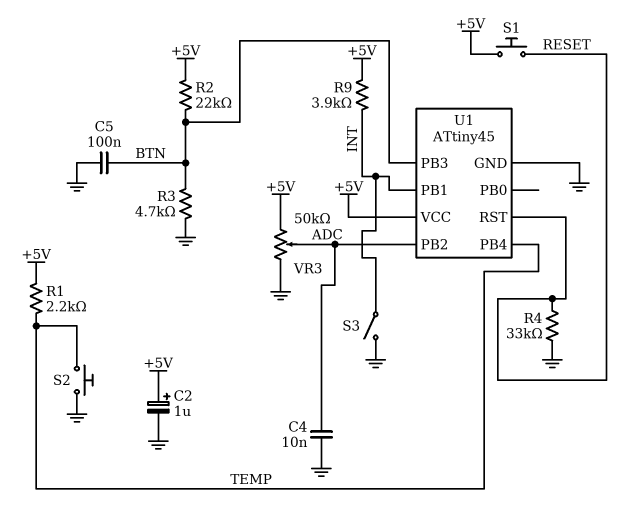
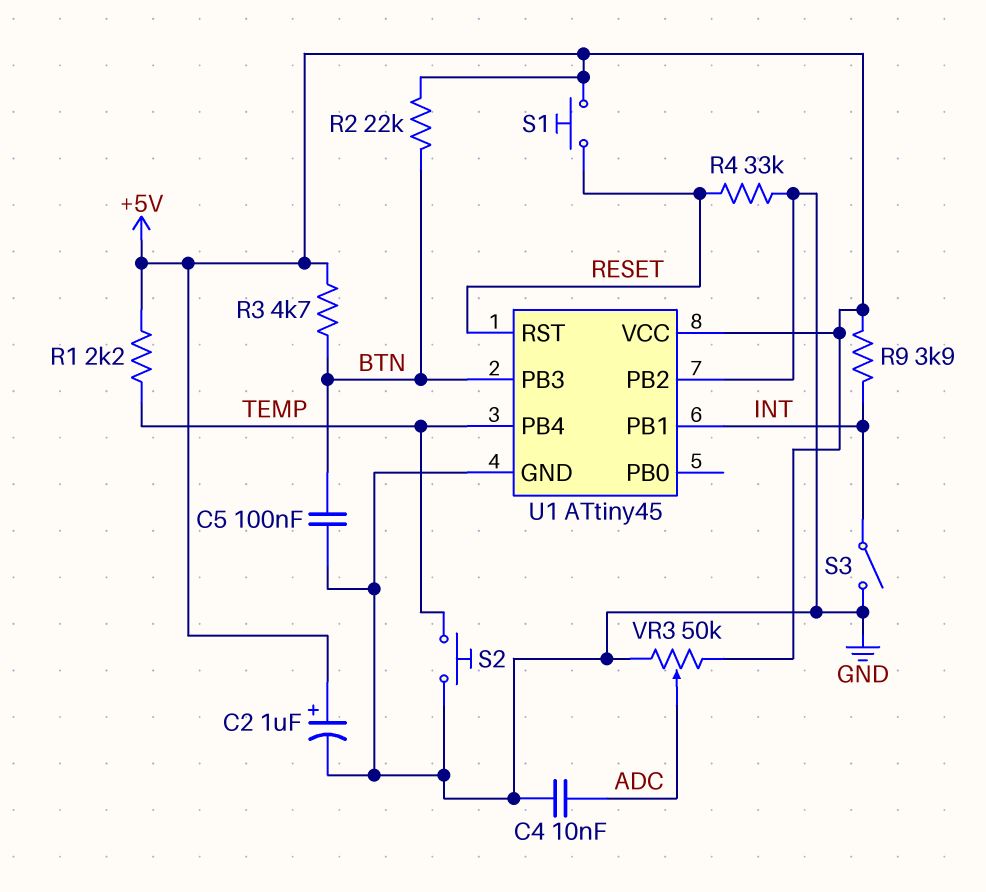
R3: 4.7k (BTN, GND) -> 4.7k (+5V, BTN)
U1 pin PB2: ADC -> GND

